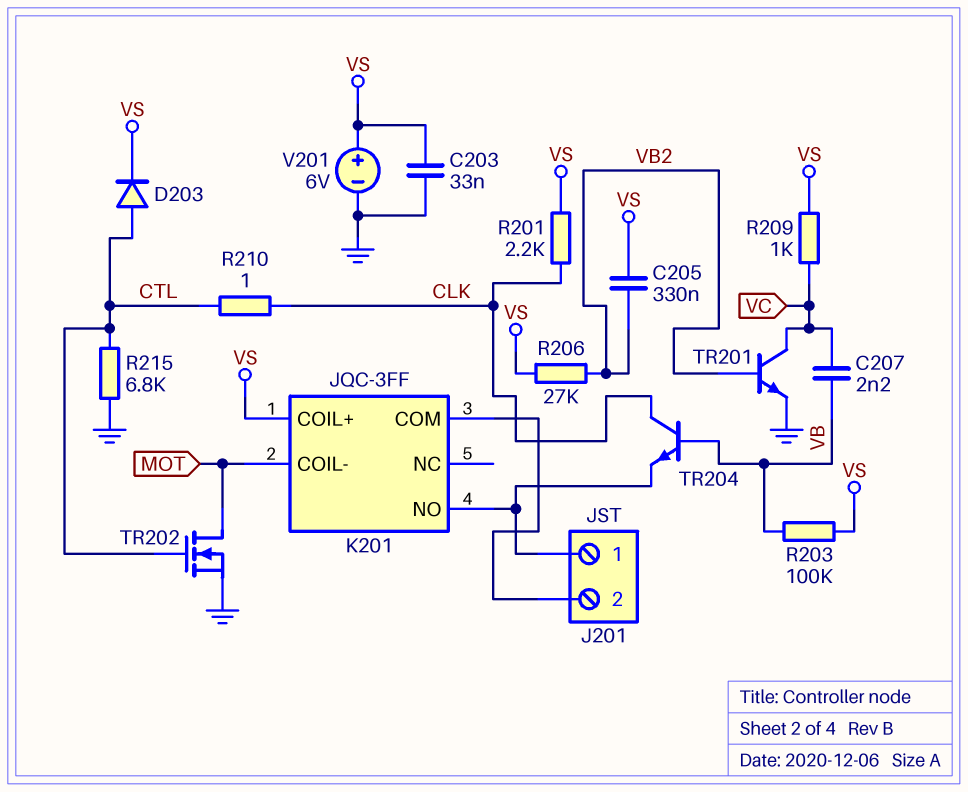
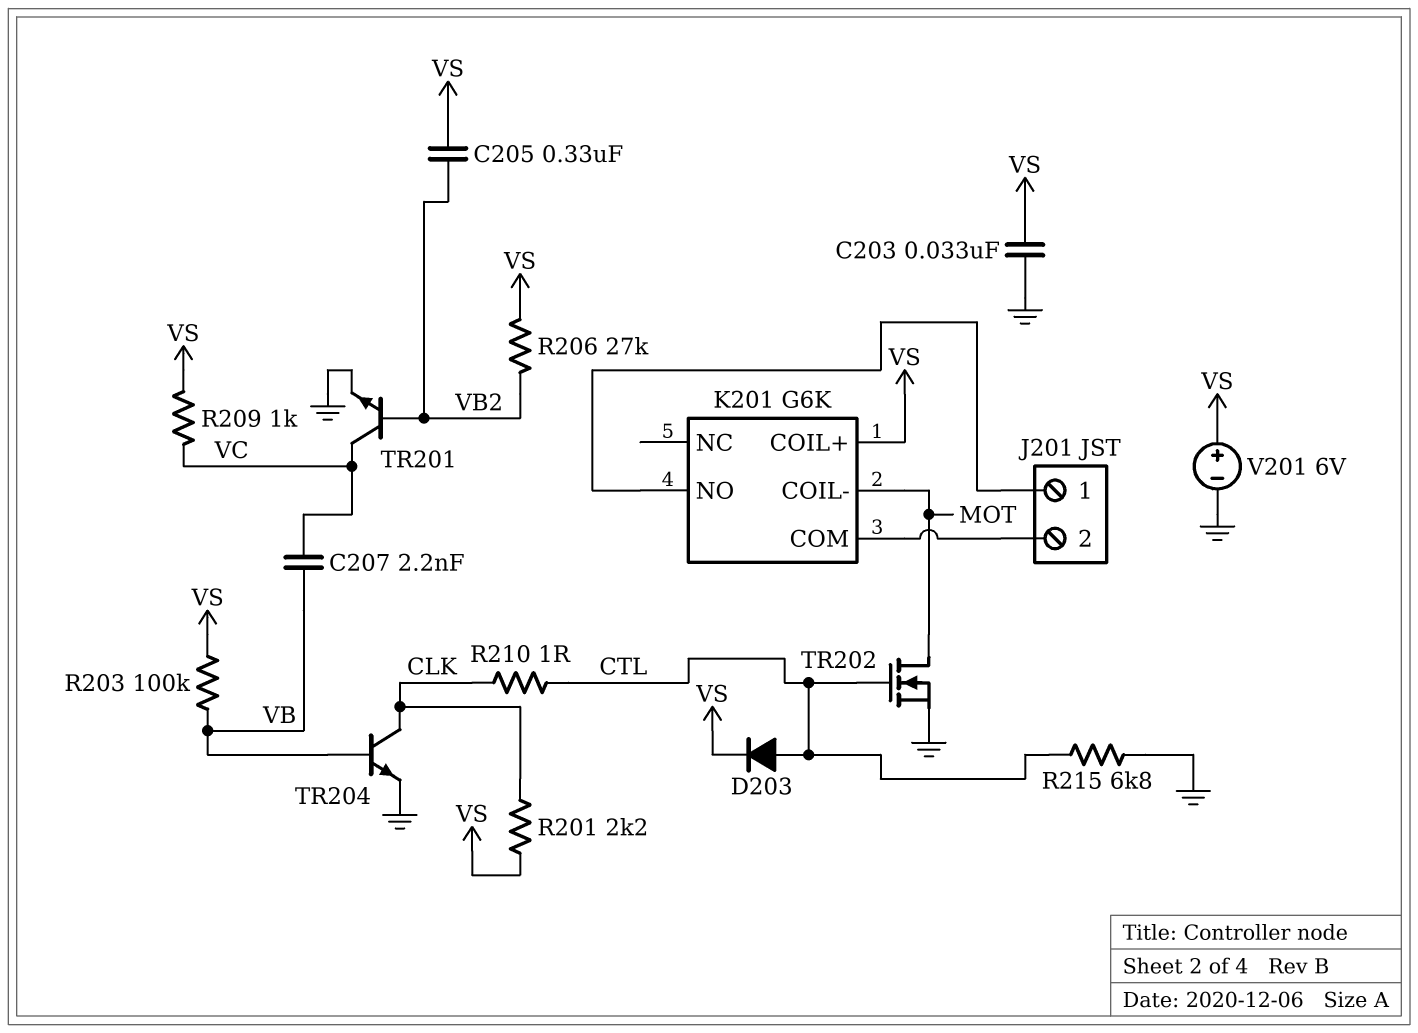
K201: JQC-3FF -> G6K
TR204: NPN (B VB, C CLK, E J201/1) -> NPN (B VB, C CLK, E GND)

